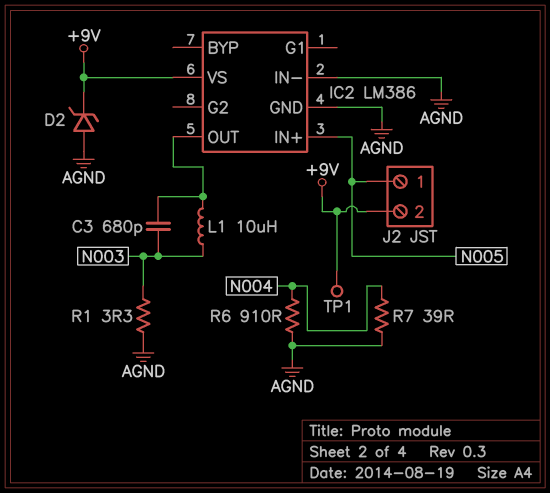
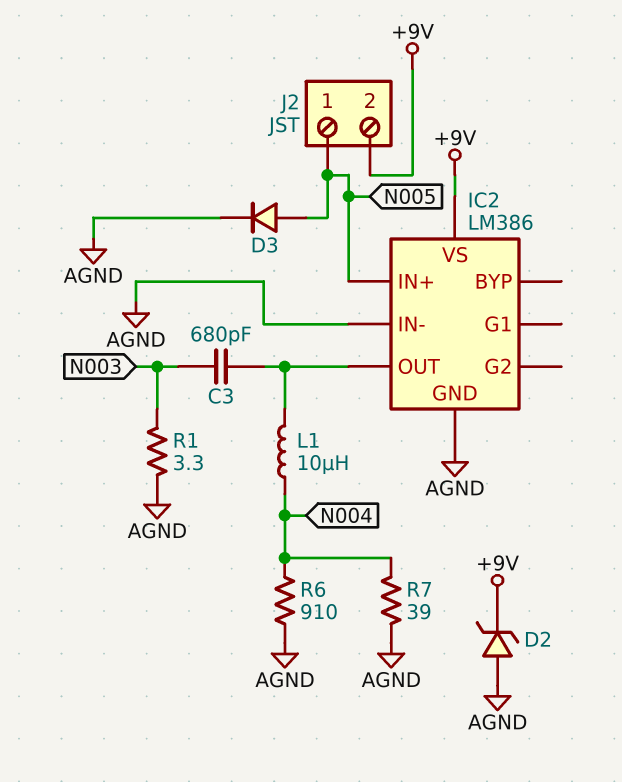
D3: none -> diode (A N005, K AGND)
L1: 10uH (IC2/OUT, N003) -> 10uH (IC2/OUT, N004)
TP1: test point (+9V) -> none

